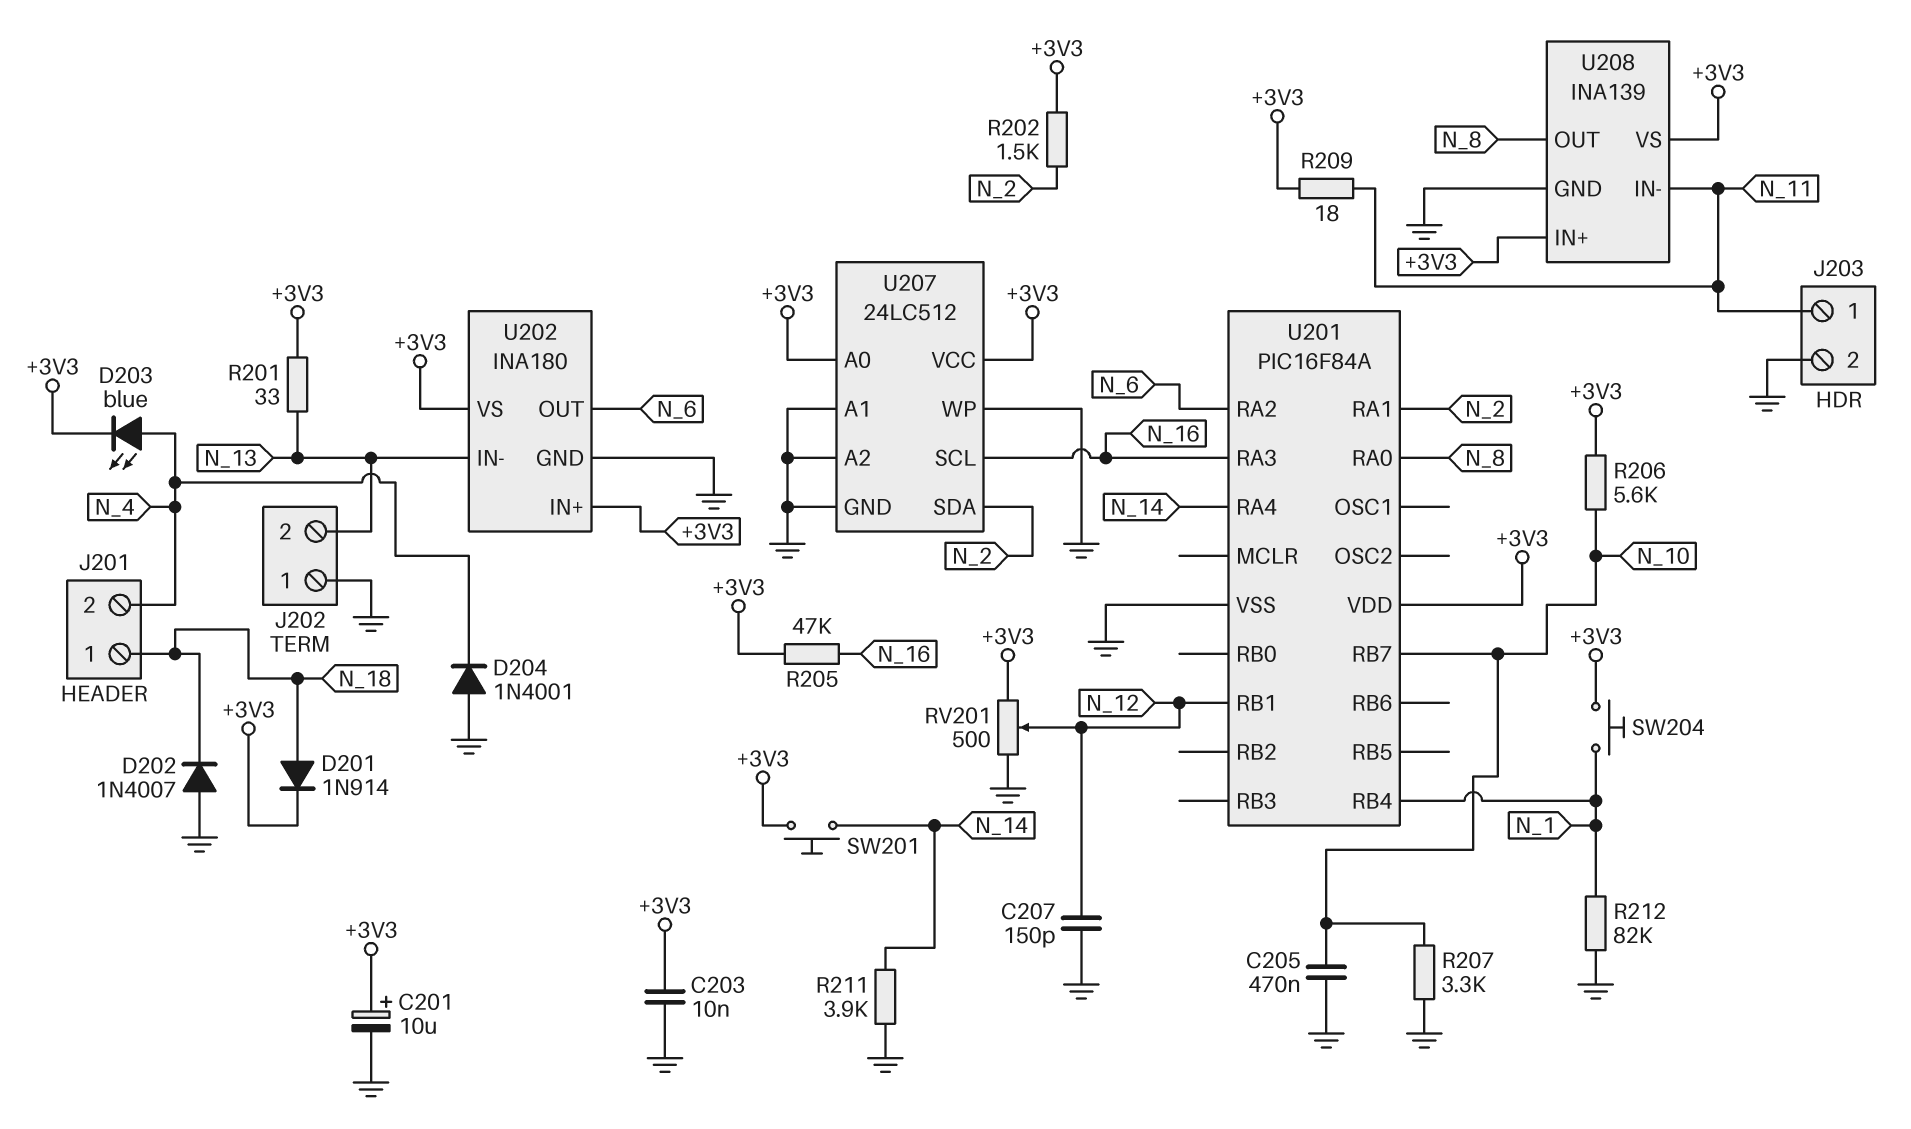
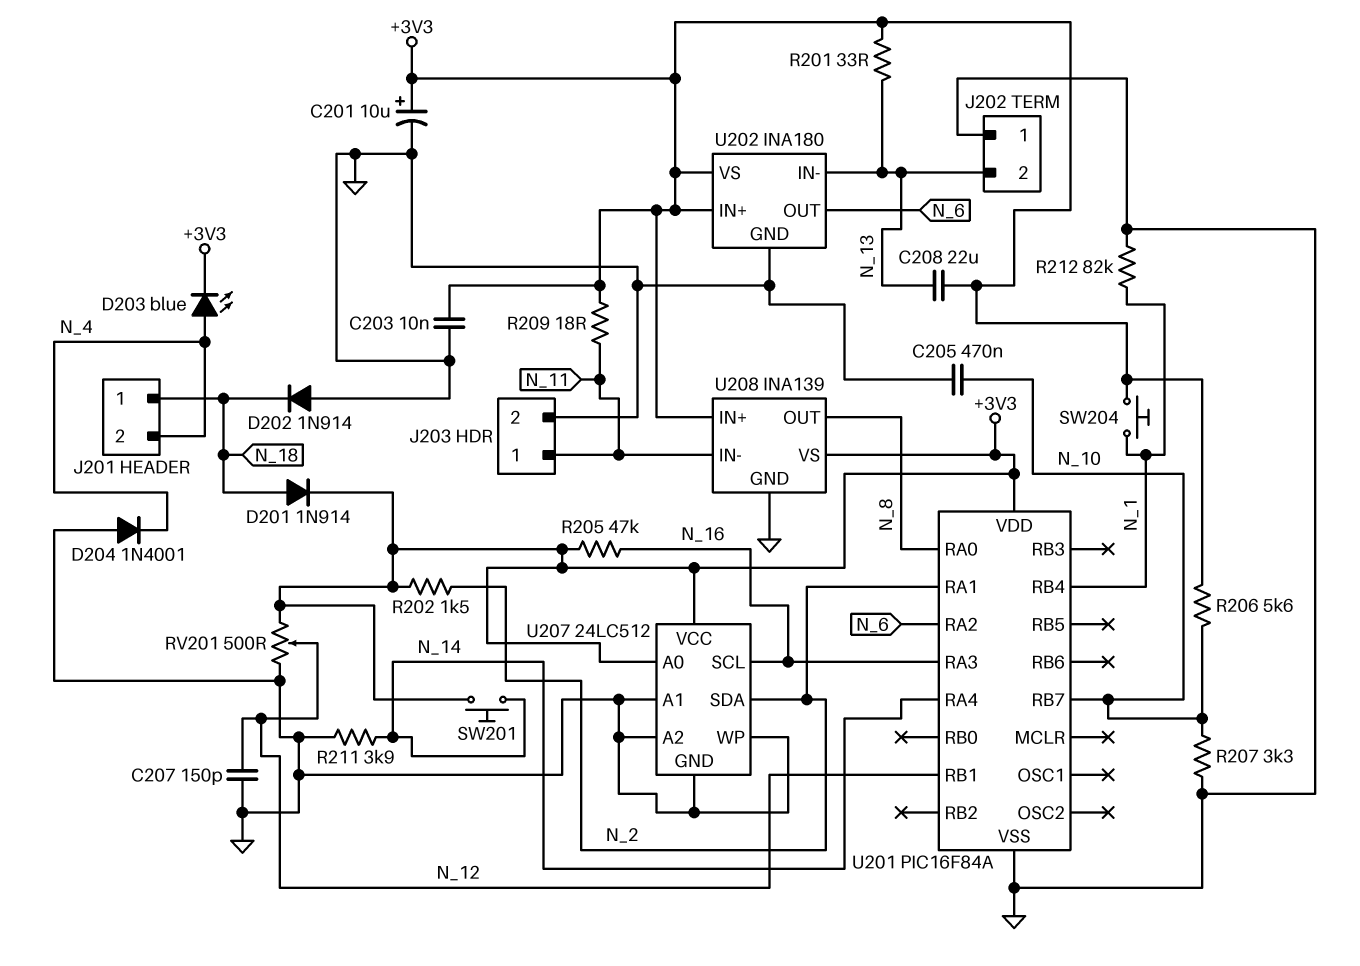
C208: none -> 22uF (+3V3, N_13)
D202: diode 1N4007 (A GND, K N_18) -> diode 1N914 (A GND, K N_18)

